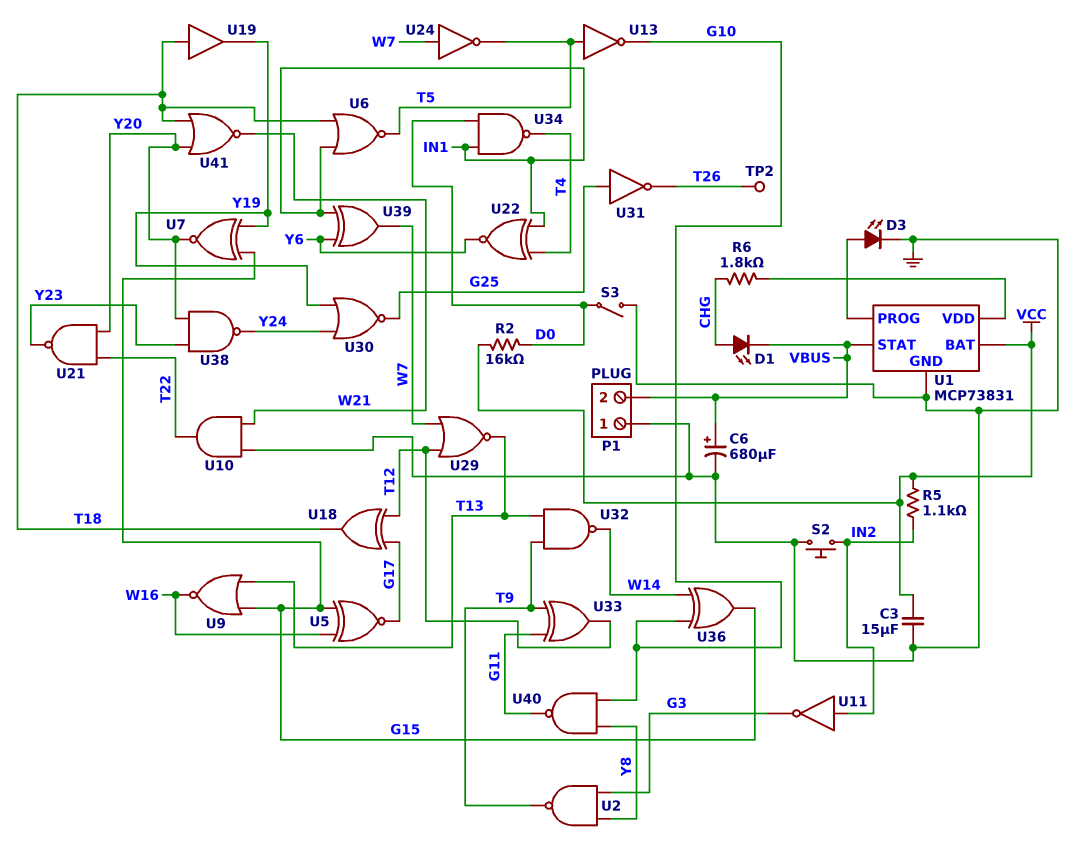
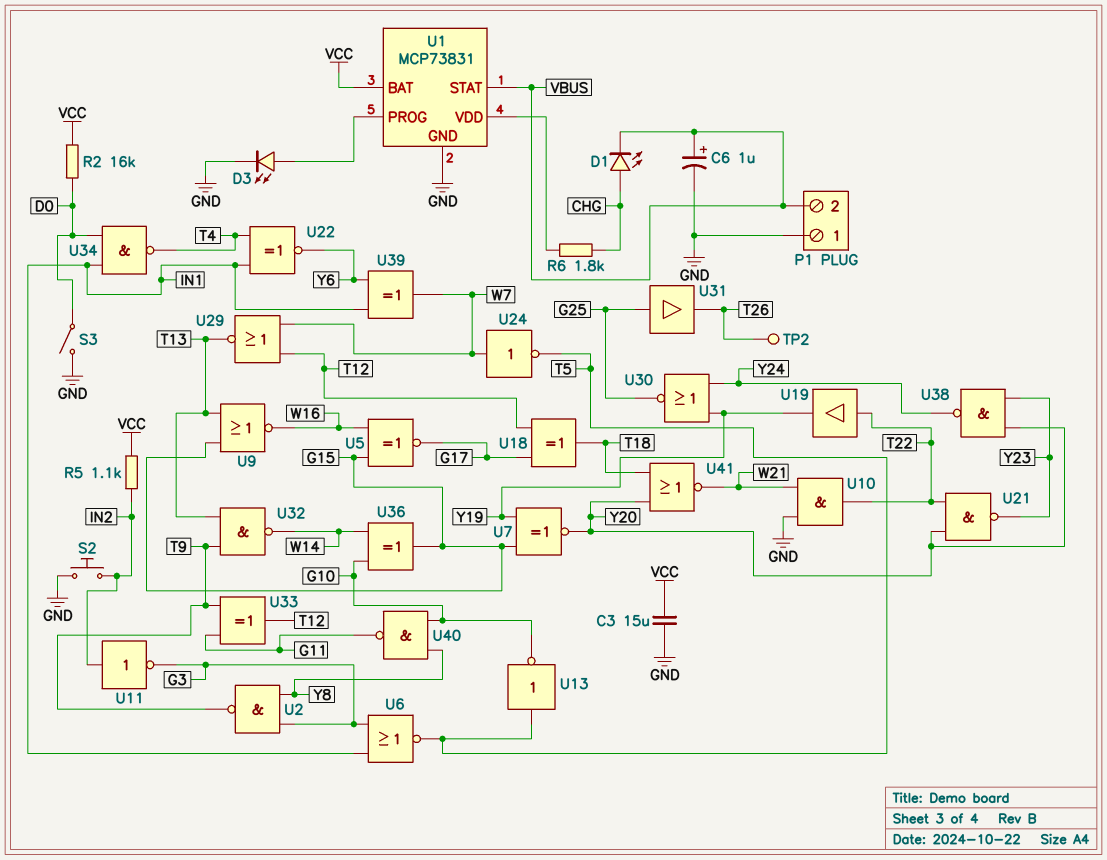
C6: 680uF (plus VBUS, minus GND) -> 1uF (plus VBUS, minus GND)
U6: NOR (in IN1, in T18, out T5) -> NOR (in G3, in IN1, out T5)
U19: buffer (in T18, out Y19) -> buffer (in T22, out Y19)
U31: NOT (in G25, out T26) -> buffer (in G25, out T26)

